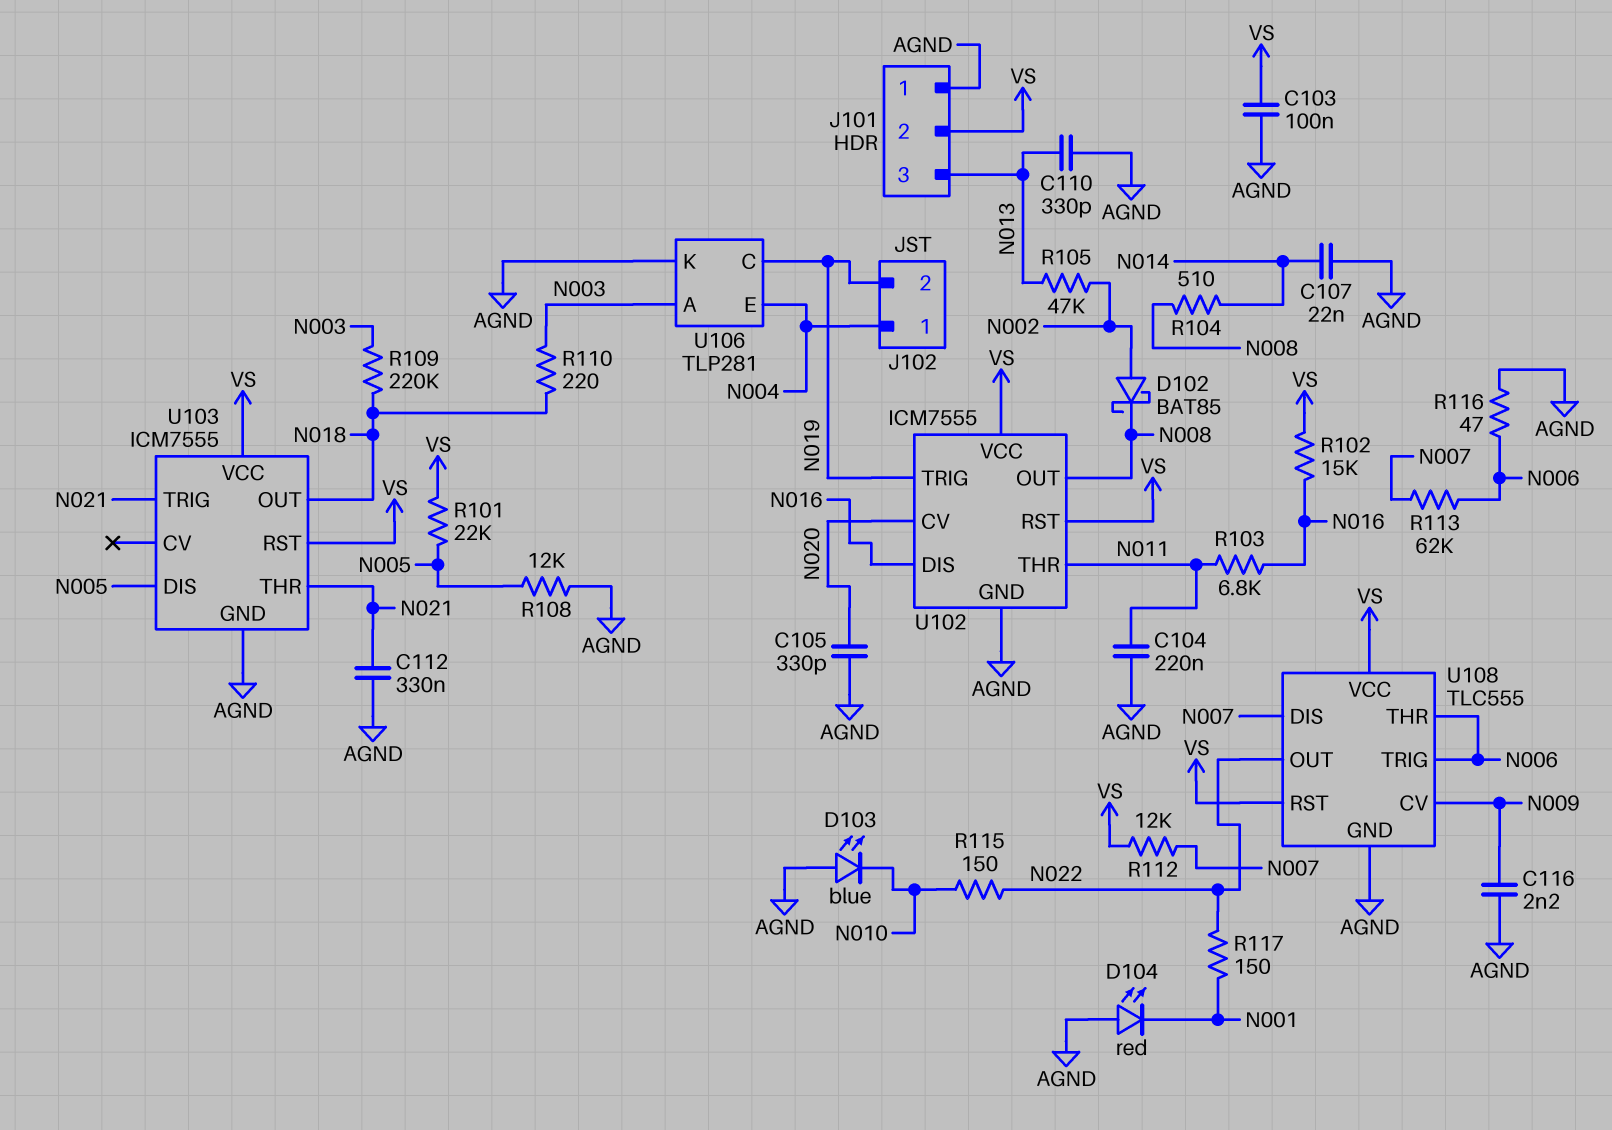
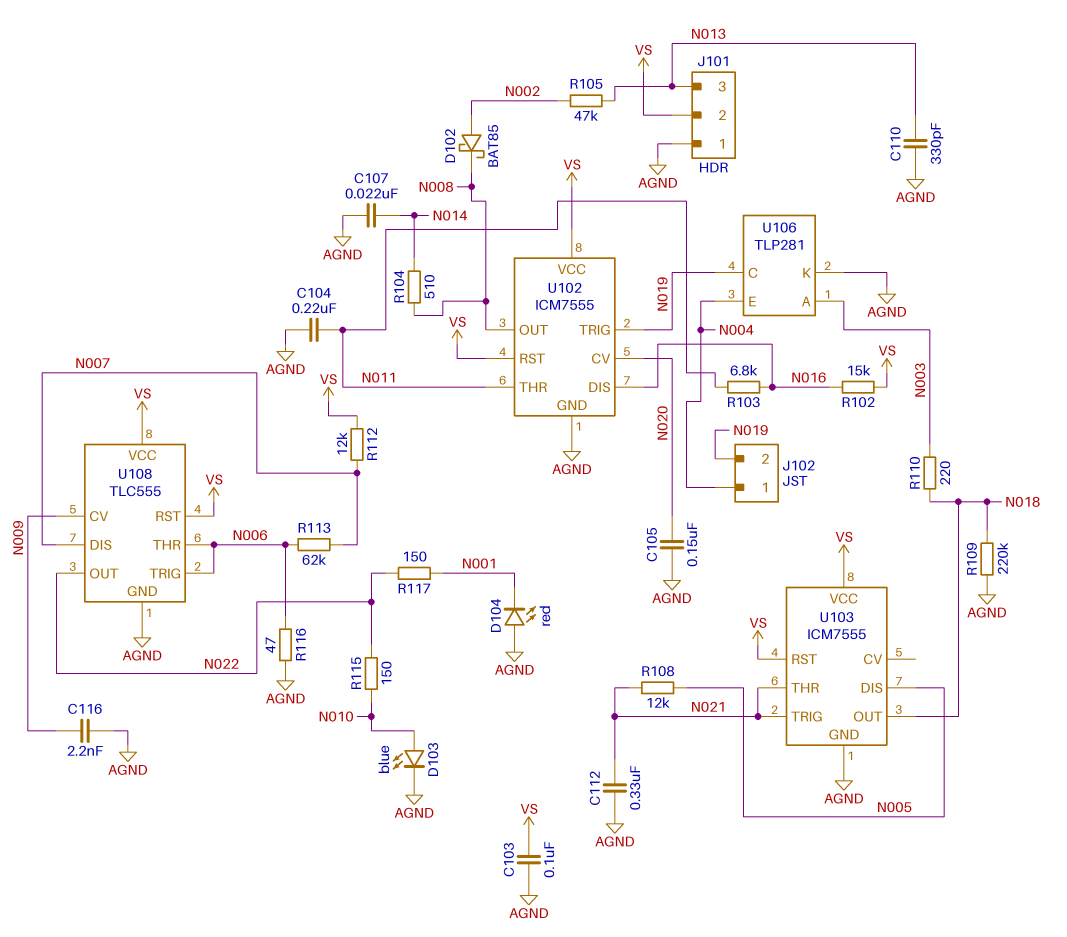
C105: 330pF (AGND, N020) -> 150nF (AGND, N020)
D103: LED blue (A AGND, K N010) -> LED blue (A N010, K AGND)
R101: 22k (N005, VS) -> none
R108: 12k (AGND, N005) -> 12k (N005, N021)
R109: 220k (N003, N018) -> 220k (AGND, N018)

